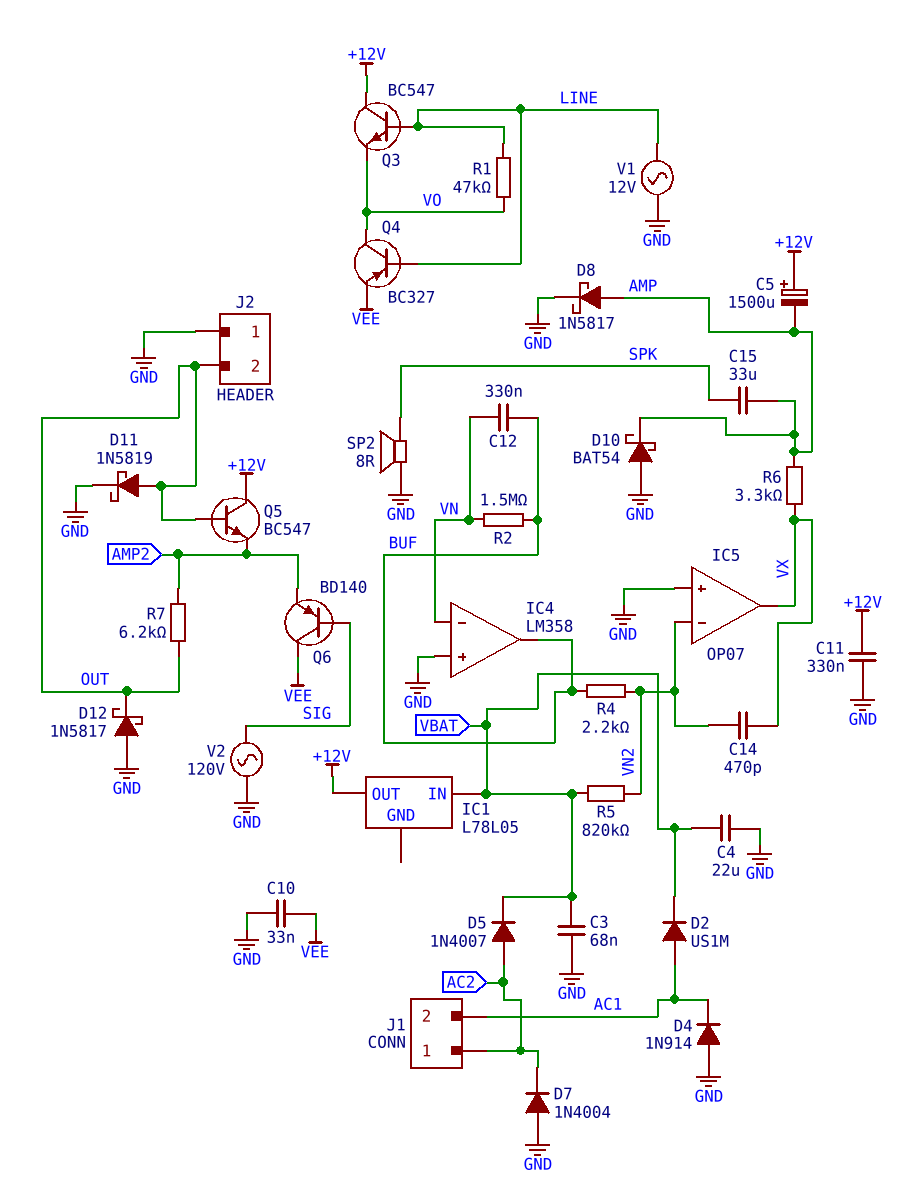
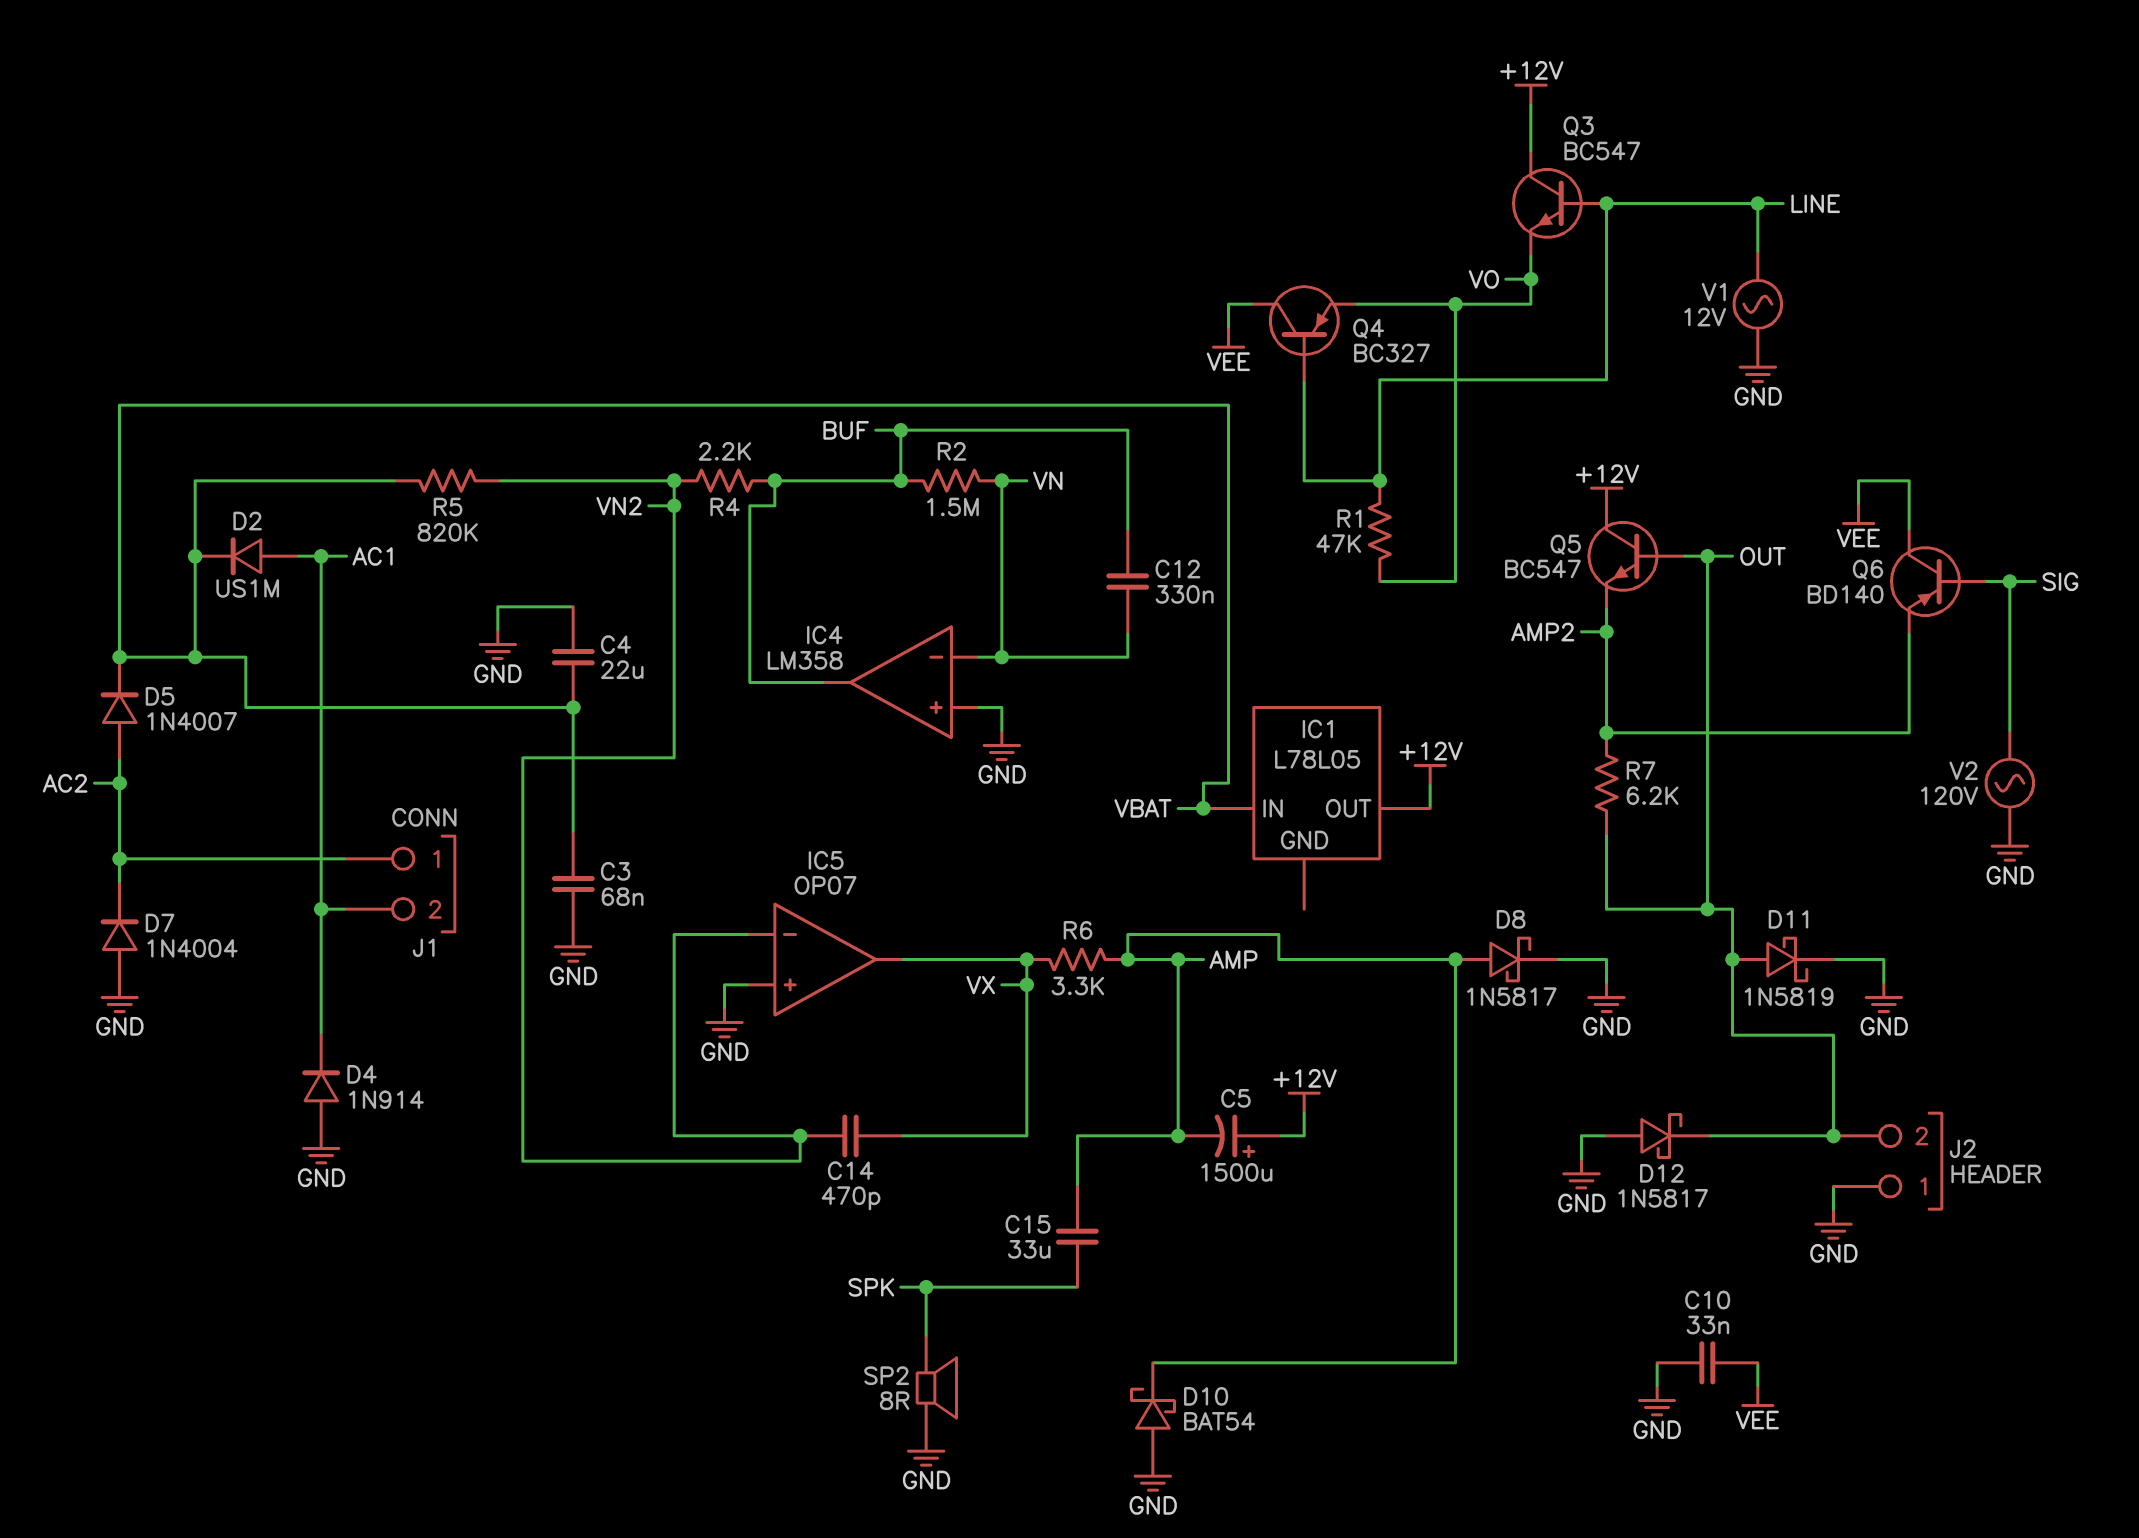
C11: 330nF (+12V, GND) -> none
Q4: PNP BC327 (B LINE, C VO, E VEE) -> PNP BC327 (B LINE, C VEE, E VO)

